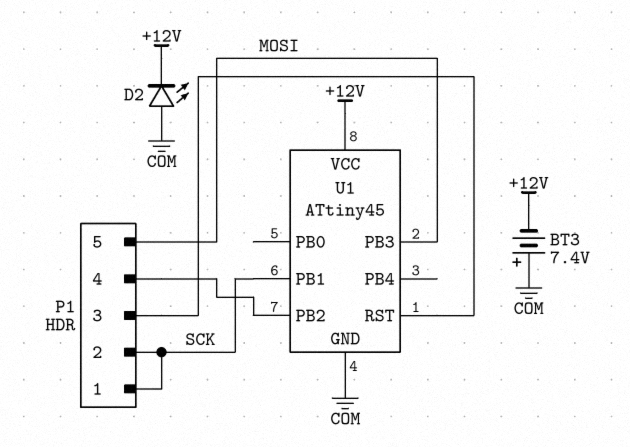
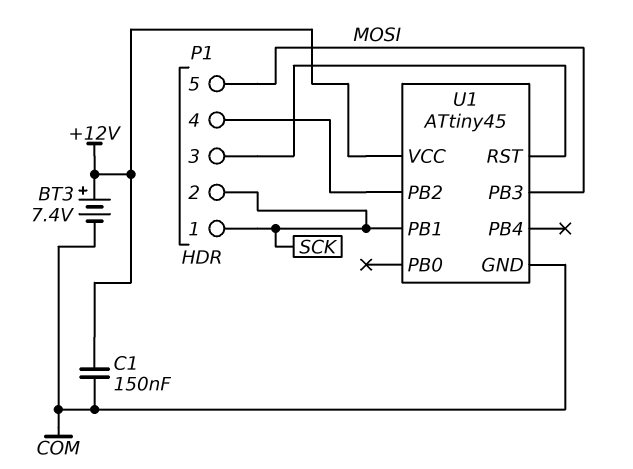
BT3: 7.4V (plus COM, minus +12V) -> 7.4V (plus +12V, minus COM)
C1: none -> 150nF (+12V, COM)
D2: LED (A COM, K +12V) -> none

